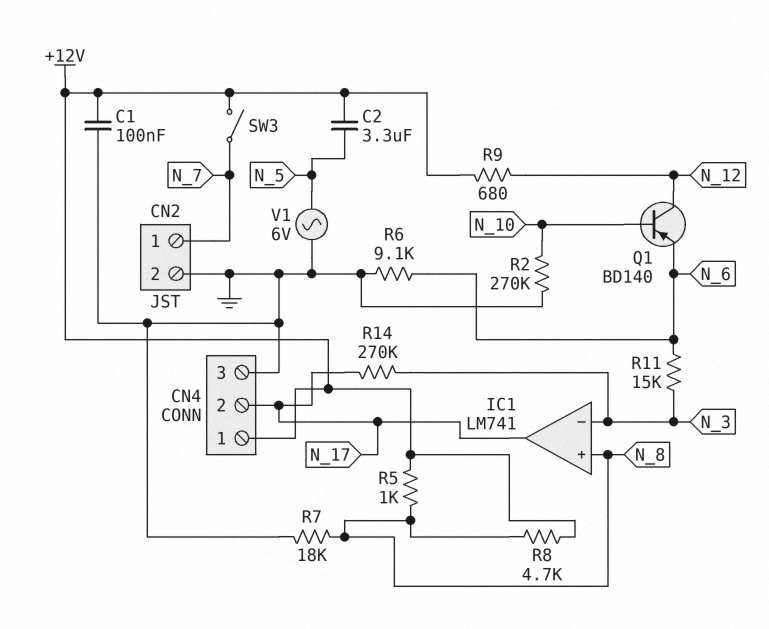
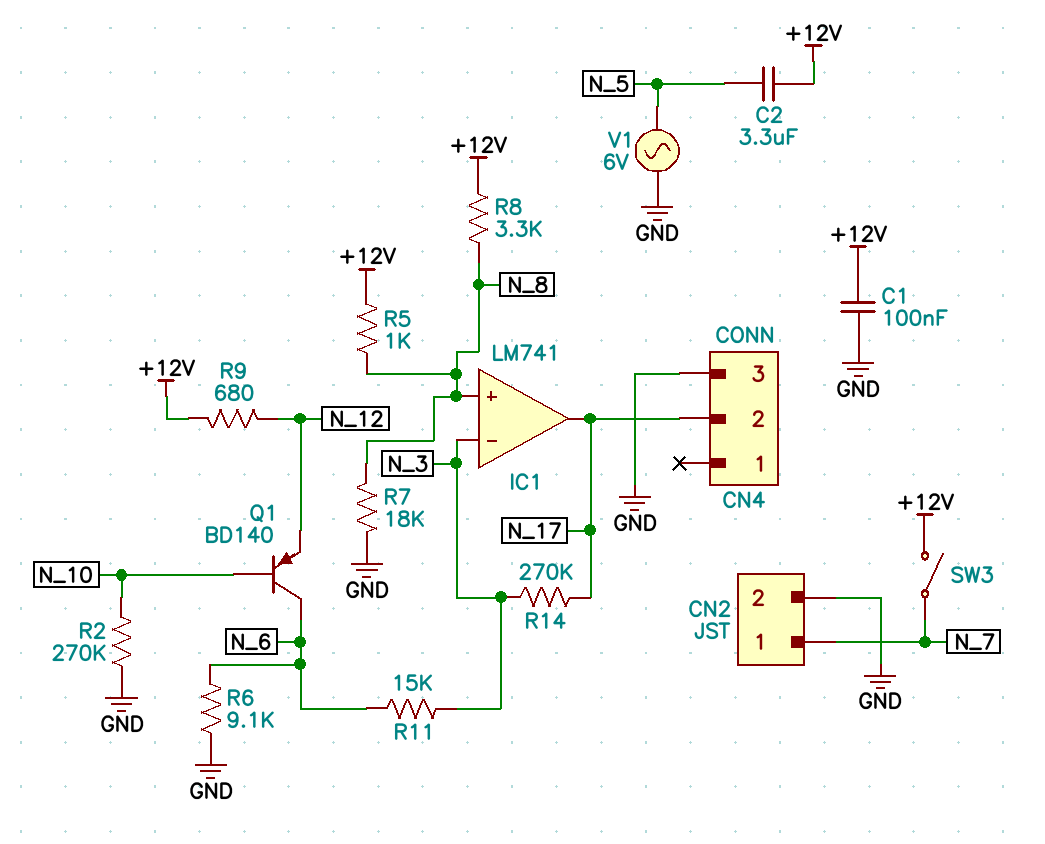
CN4 pin 1: +12V -> none
Q1: PNP BD140 (B N_10, C N_12, E N_6) -> PNP BD140 (B N_10, C N_6, E N_12)
R8: 4.7k (+12V, N_8) -> 3.3k (+12V, N_8)

